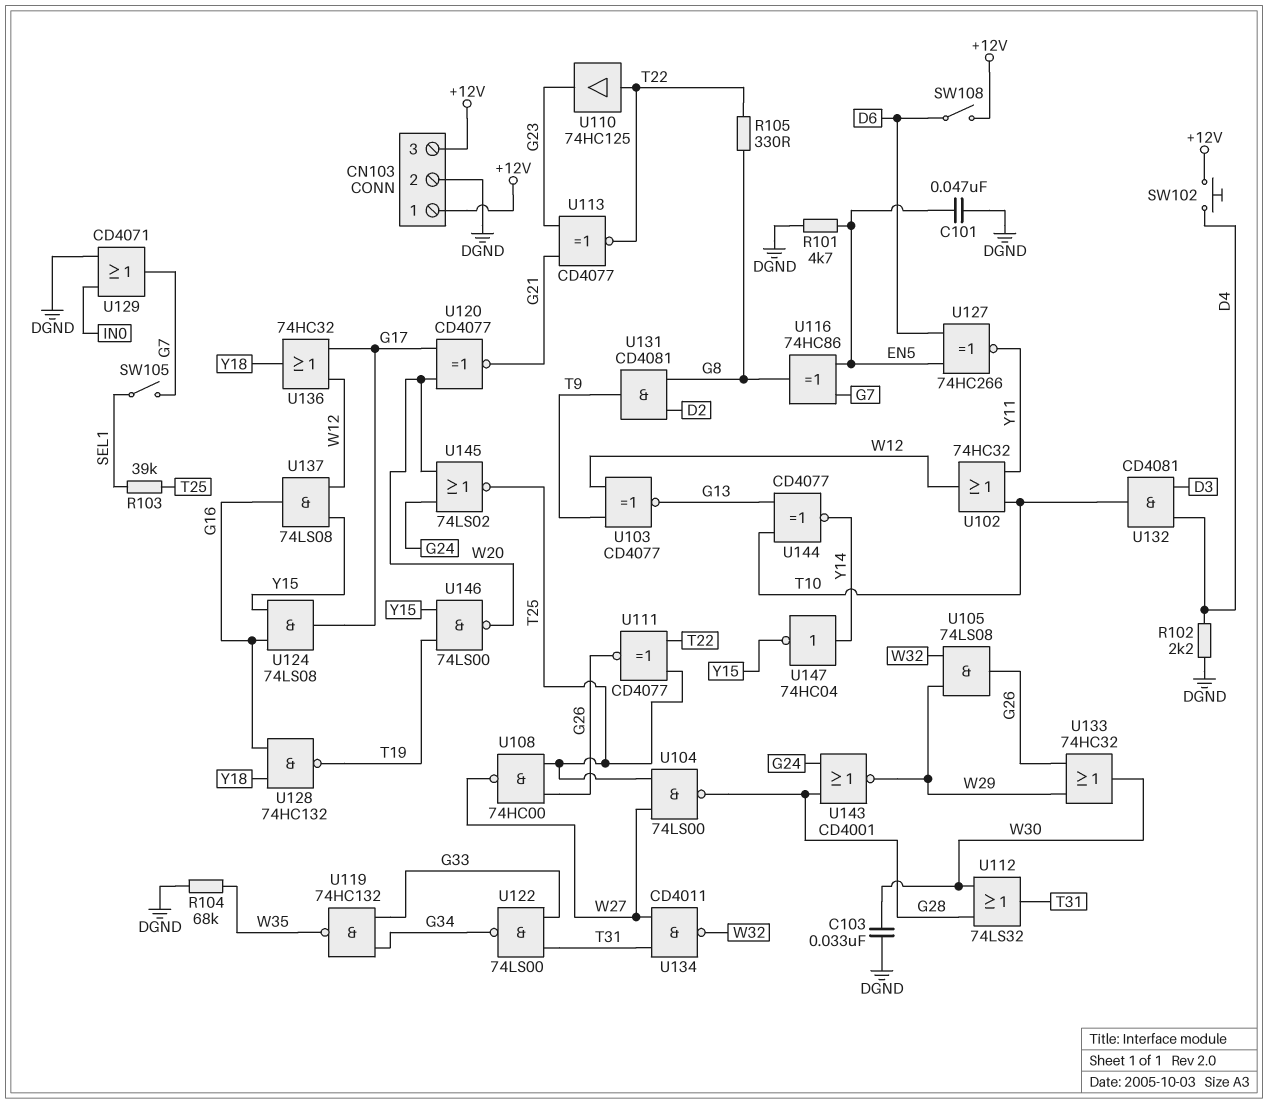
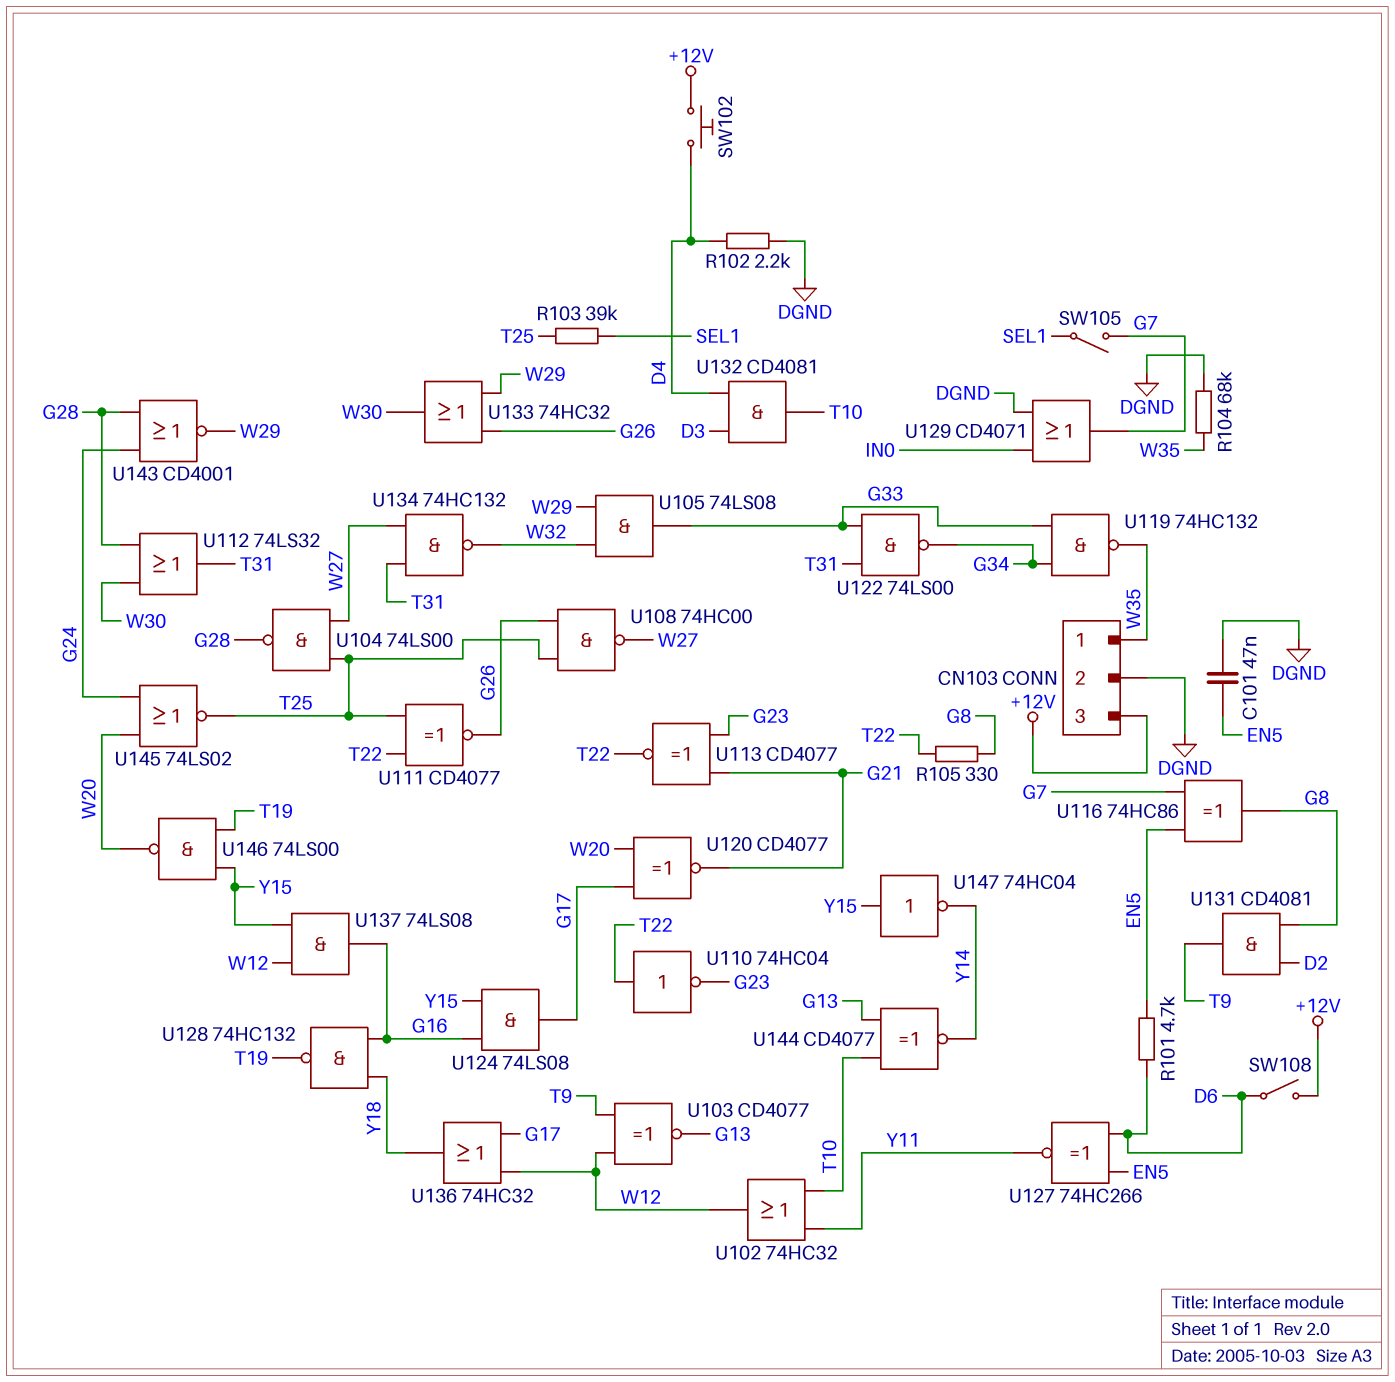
C103: 33nF (DGND, W30) -> none
CN103 pin 1: +12V -> W35
R101: 4.7k (DGND, EN5) -> 4.7k (D6, EN5)
U105: AND 74LS08 (in W29, in W32, out G26) -> AND 74LS08 (in W29, in W32, out G33)
U110: buffer 74HC125 (in T22, out G23) -> NOT 74HC04 (in T22, out G23)
U134: NAND CD4011 (in T31, in W27, out W32) -> NAND 74HC132 (in T31, in W27, out W32)
U147: NOT 74HC04 (in Y14, out Y15) -> NOT 74HC04 (in Y15, out Y14)

